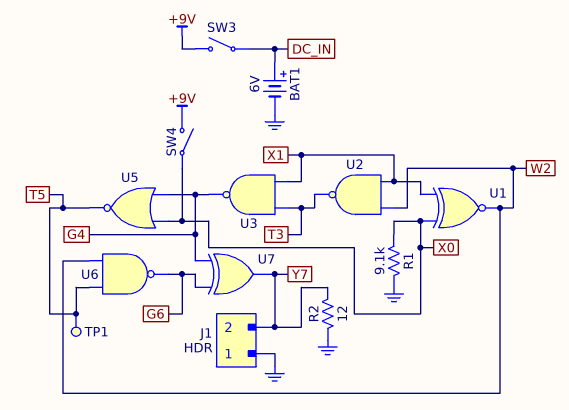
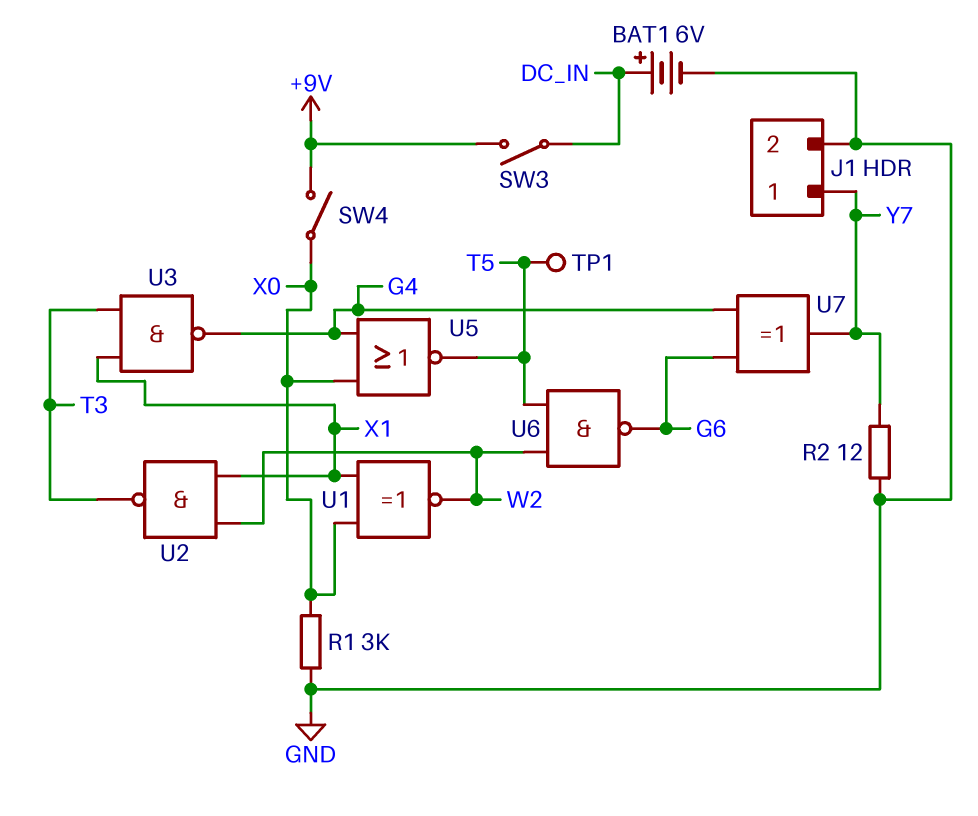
J1 pin 1: GND -> Y7
J1 pin 2: Y7 -> GND
R1: 9.1k (GND, X0) -> 3k (GND, X0)

